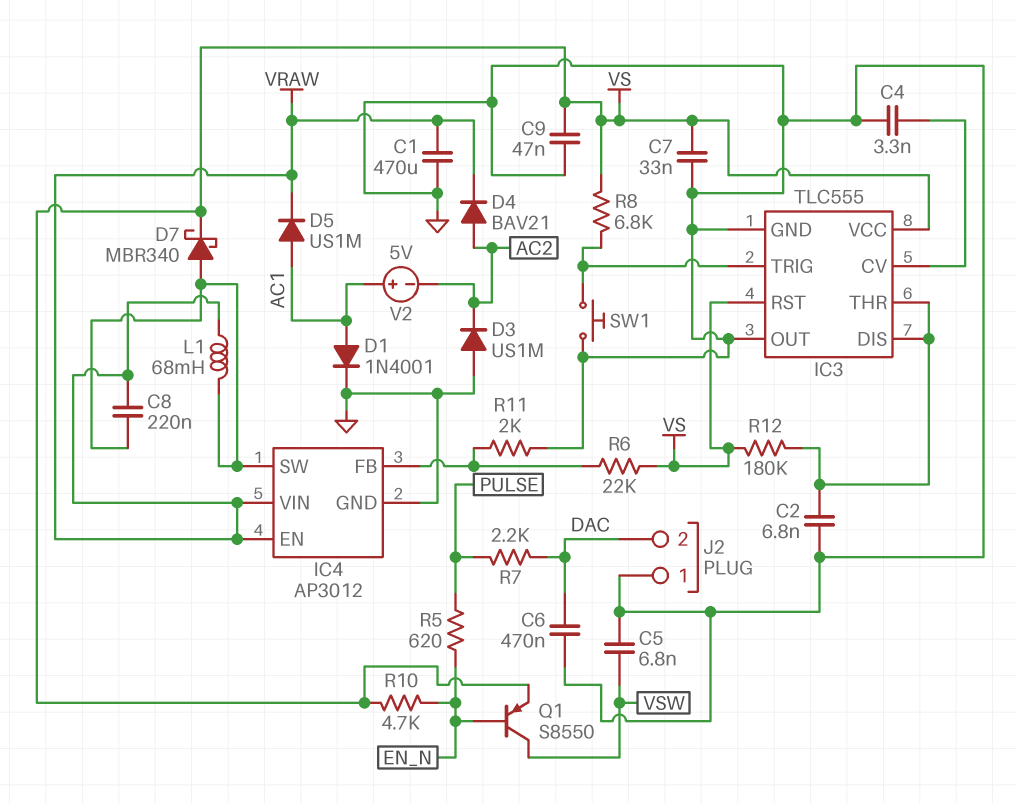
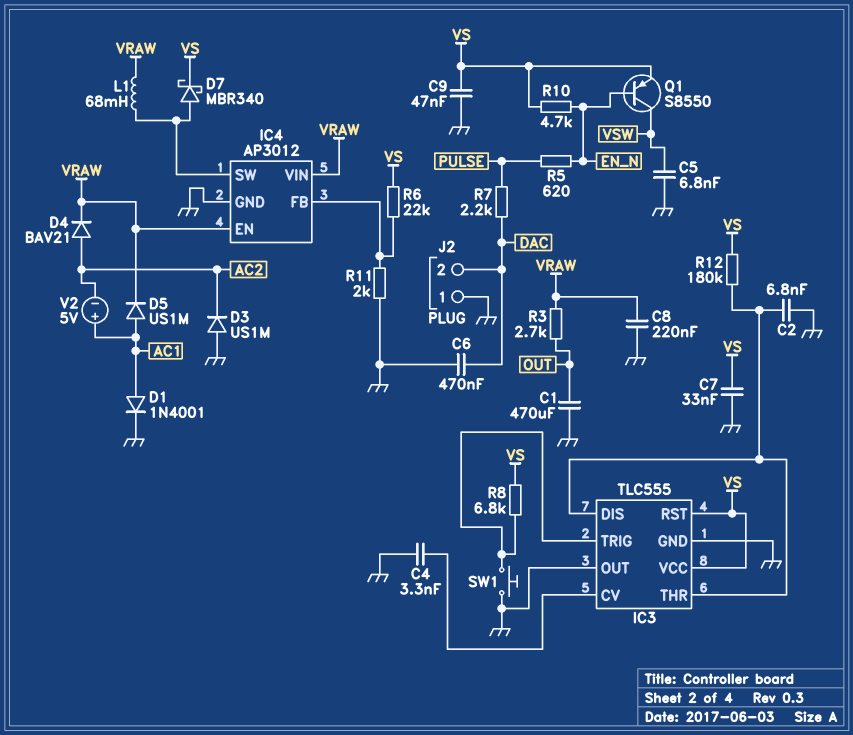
C1: 470uF (GND, VRAW) -> 470uF (GND, OUT)
C8: 220nF (IC4/SW, VRAW) -> 220nF (GND, VRAW)
R3: none -> 2.7k (OUT, VRAW)

